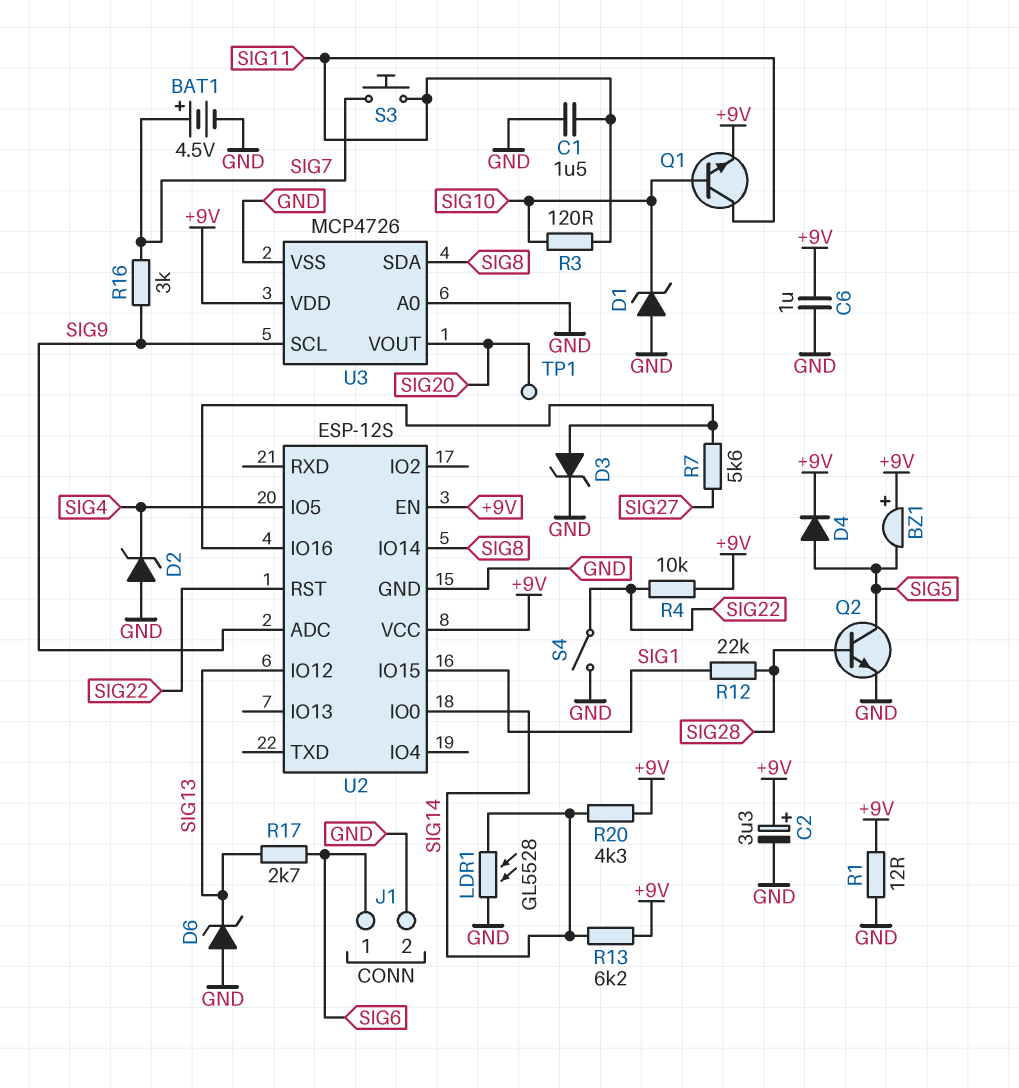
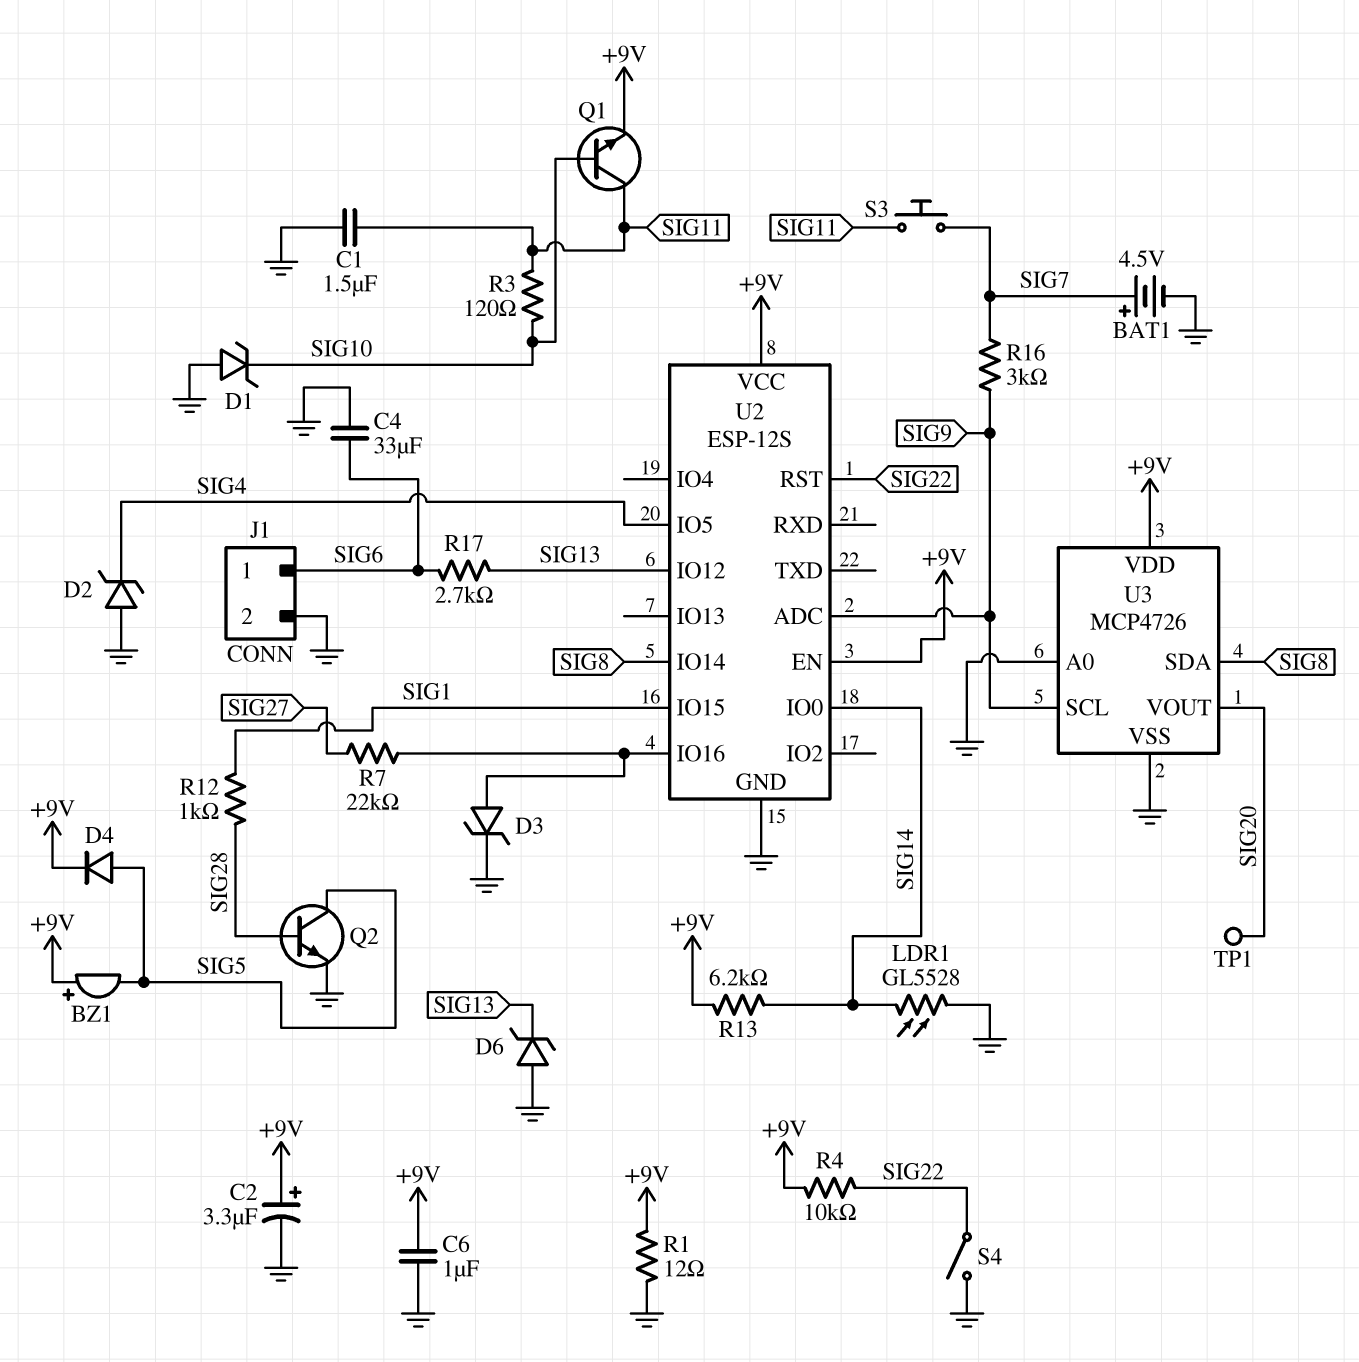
C4: none -> 33uF (GND, SIG6)
R7: 5.6k (SIG27, U2/IO16) -> 22k (SIG27, U2/IO16)
R12: 22k (SIG1, SIG28) -> 1k (SIG1, SIG28)
R20: 4.3k (+9V, SIG14) -> none

